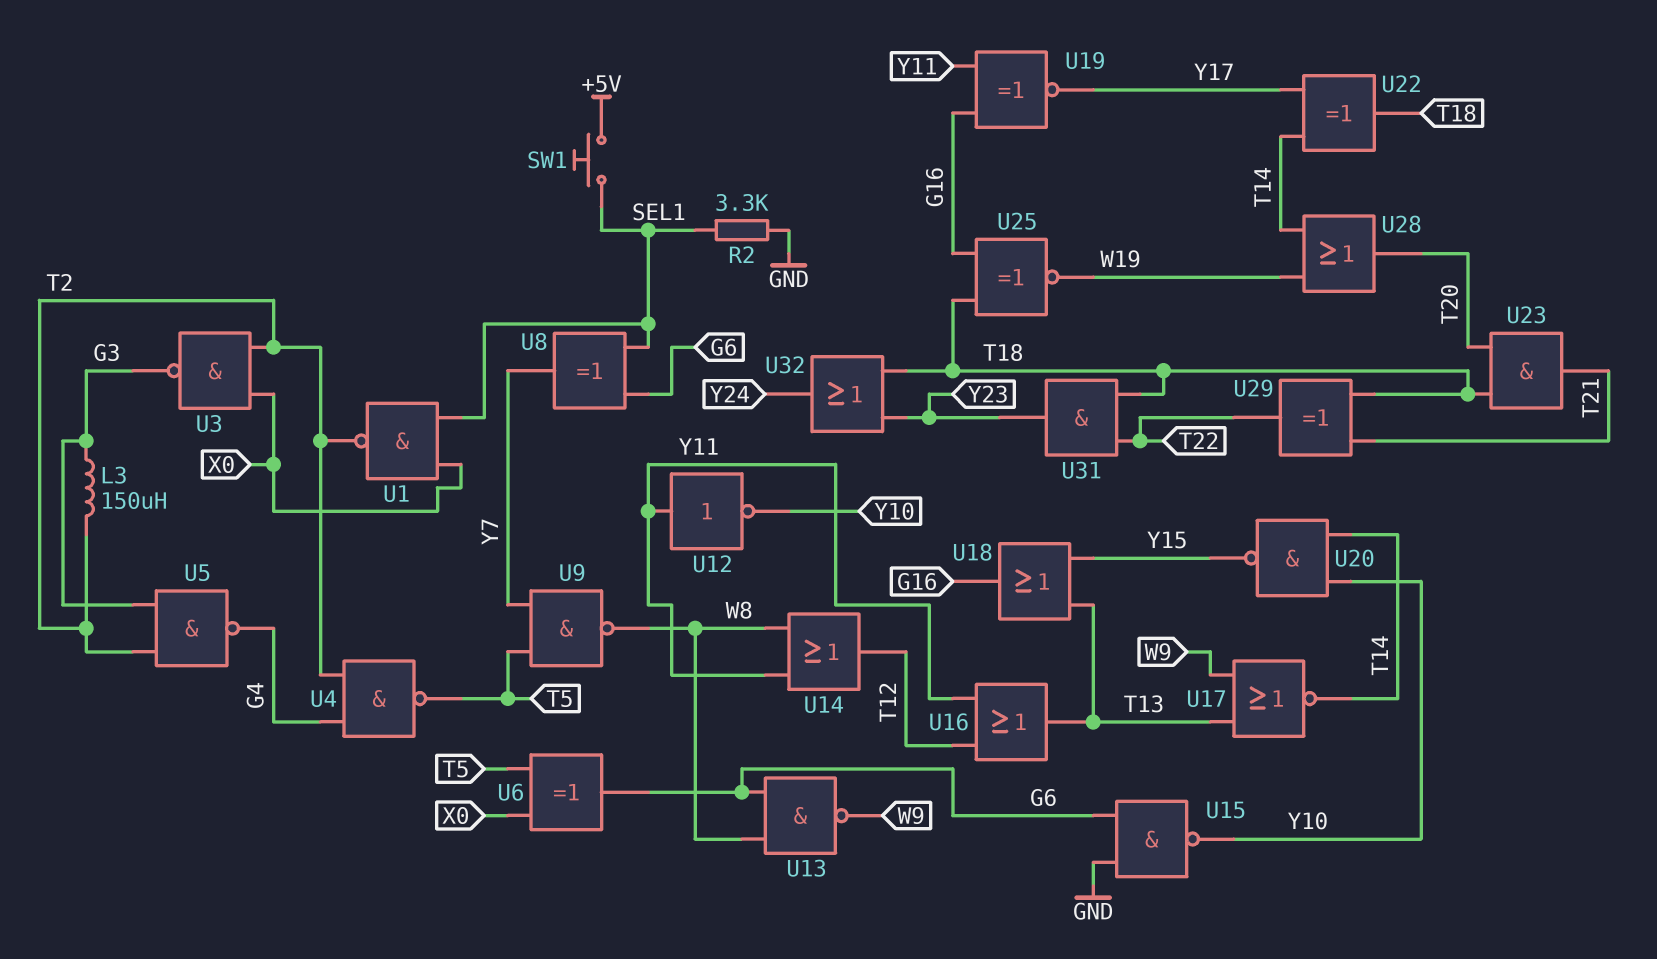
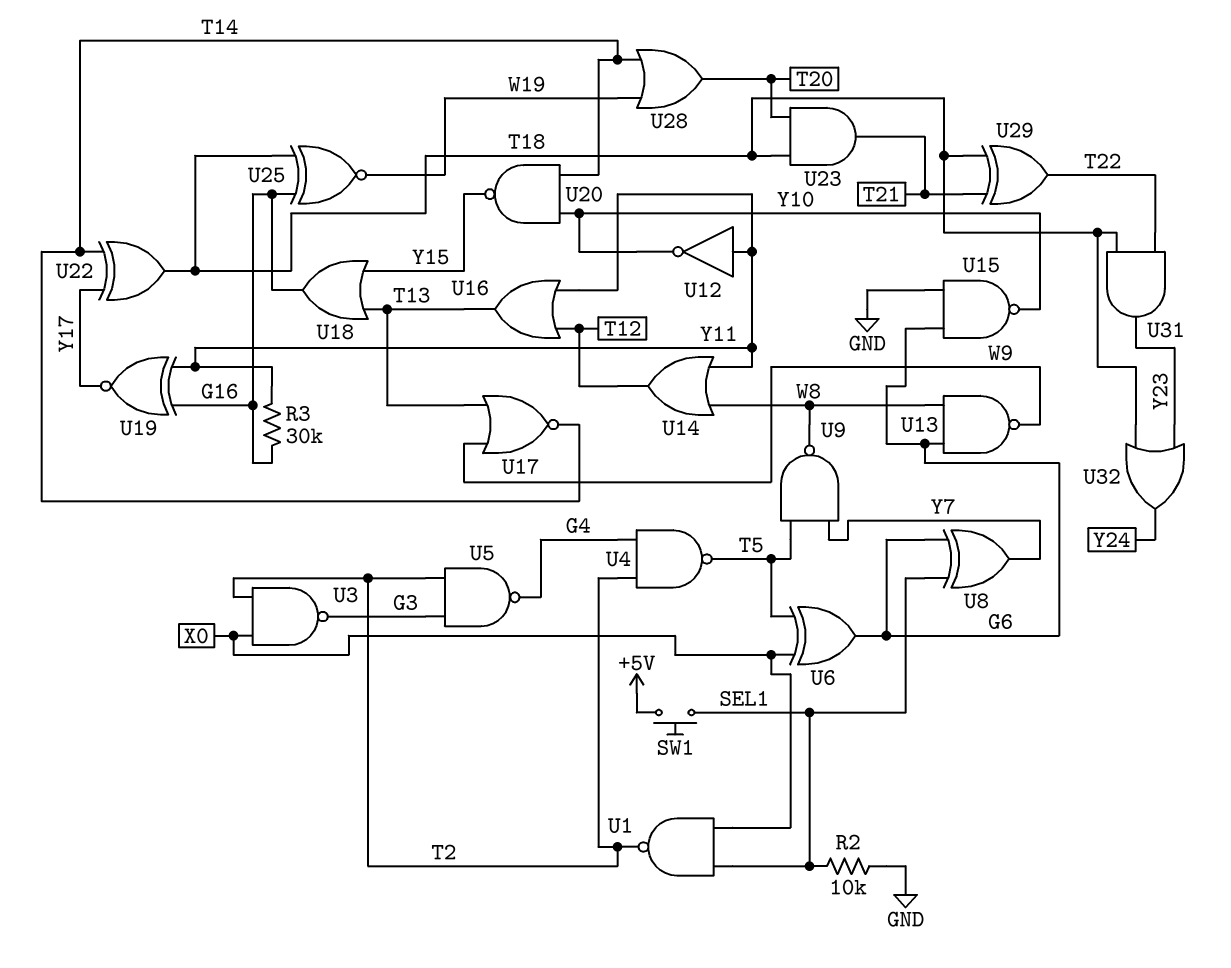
L3: 150uH (G3, T2) -> none
R2: 3.3k (GND, SEL1) -> 10k (GND, SEL1)
R3: none -> 30k (G16, Y11)

